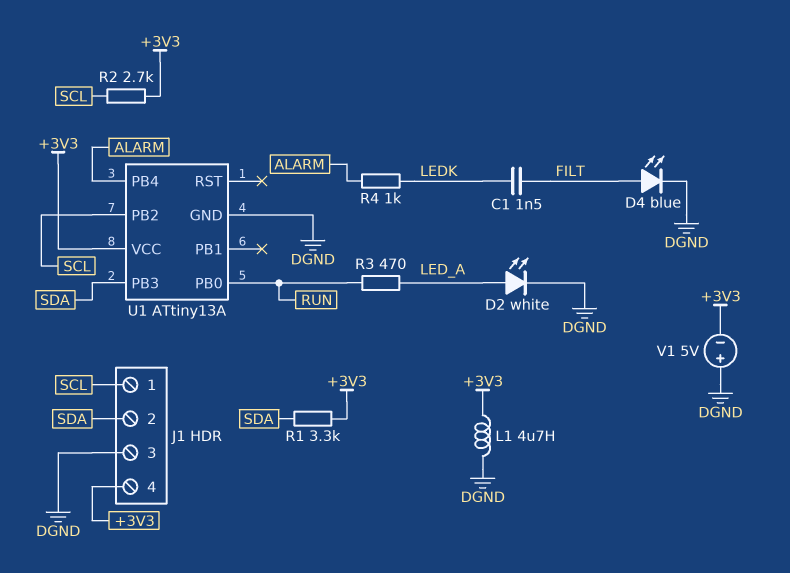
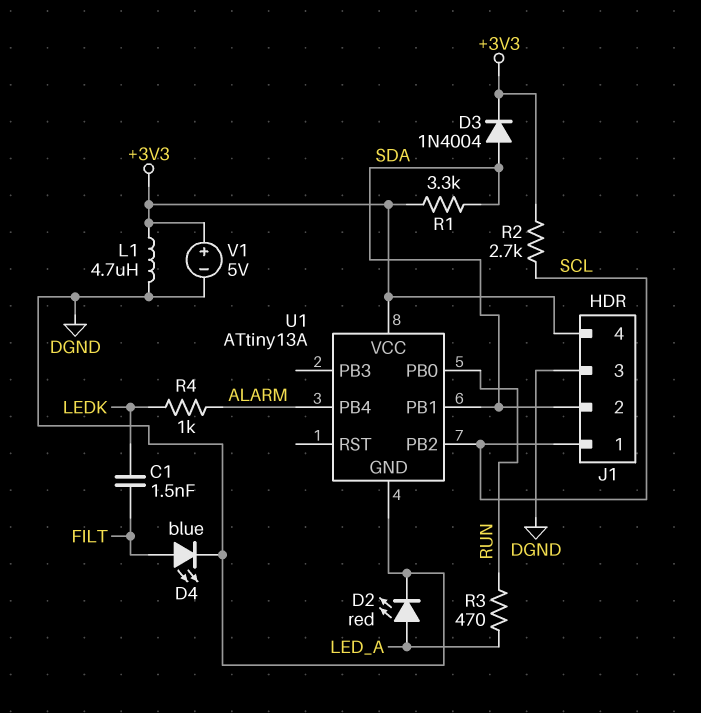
D2: LED white (A LED_A, K DGND) -> LED red (A LED_A, K DGND)
D3: none -> diode 1N4004 (A SDA, K +3V3)
U1 pin PB1: none -> SDA
U1 pin PB3: SDA -> none
V1: 5V (plus DGND, minus +3V3) -> 5V (plus +3V3, minus DGND)

